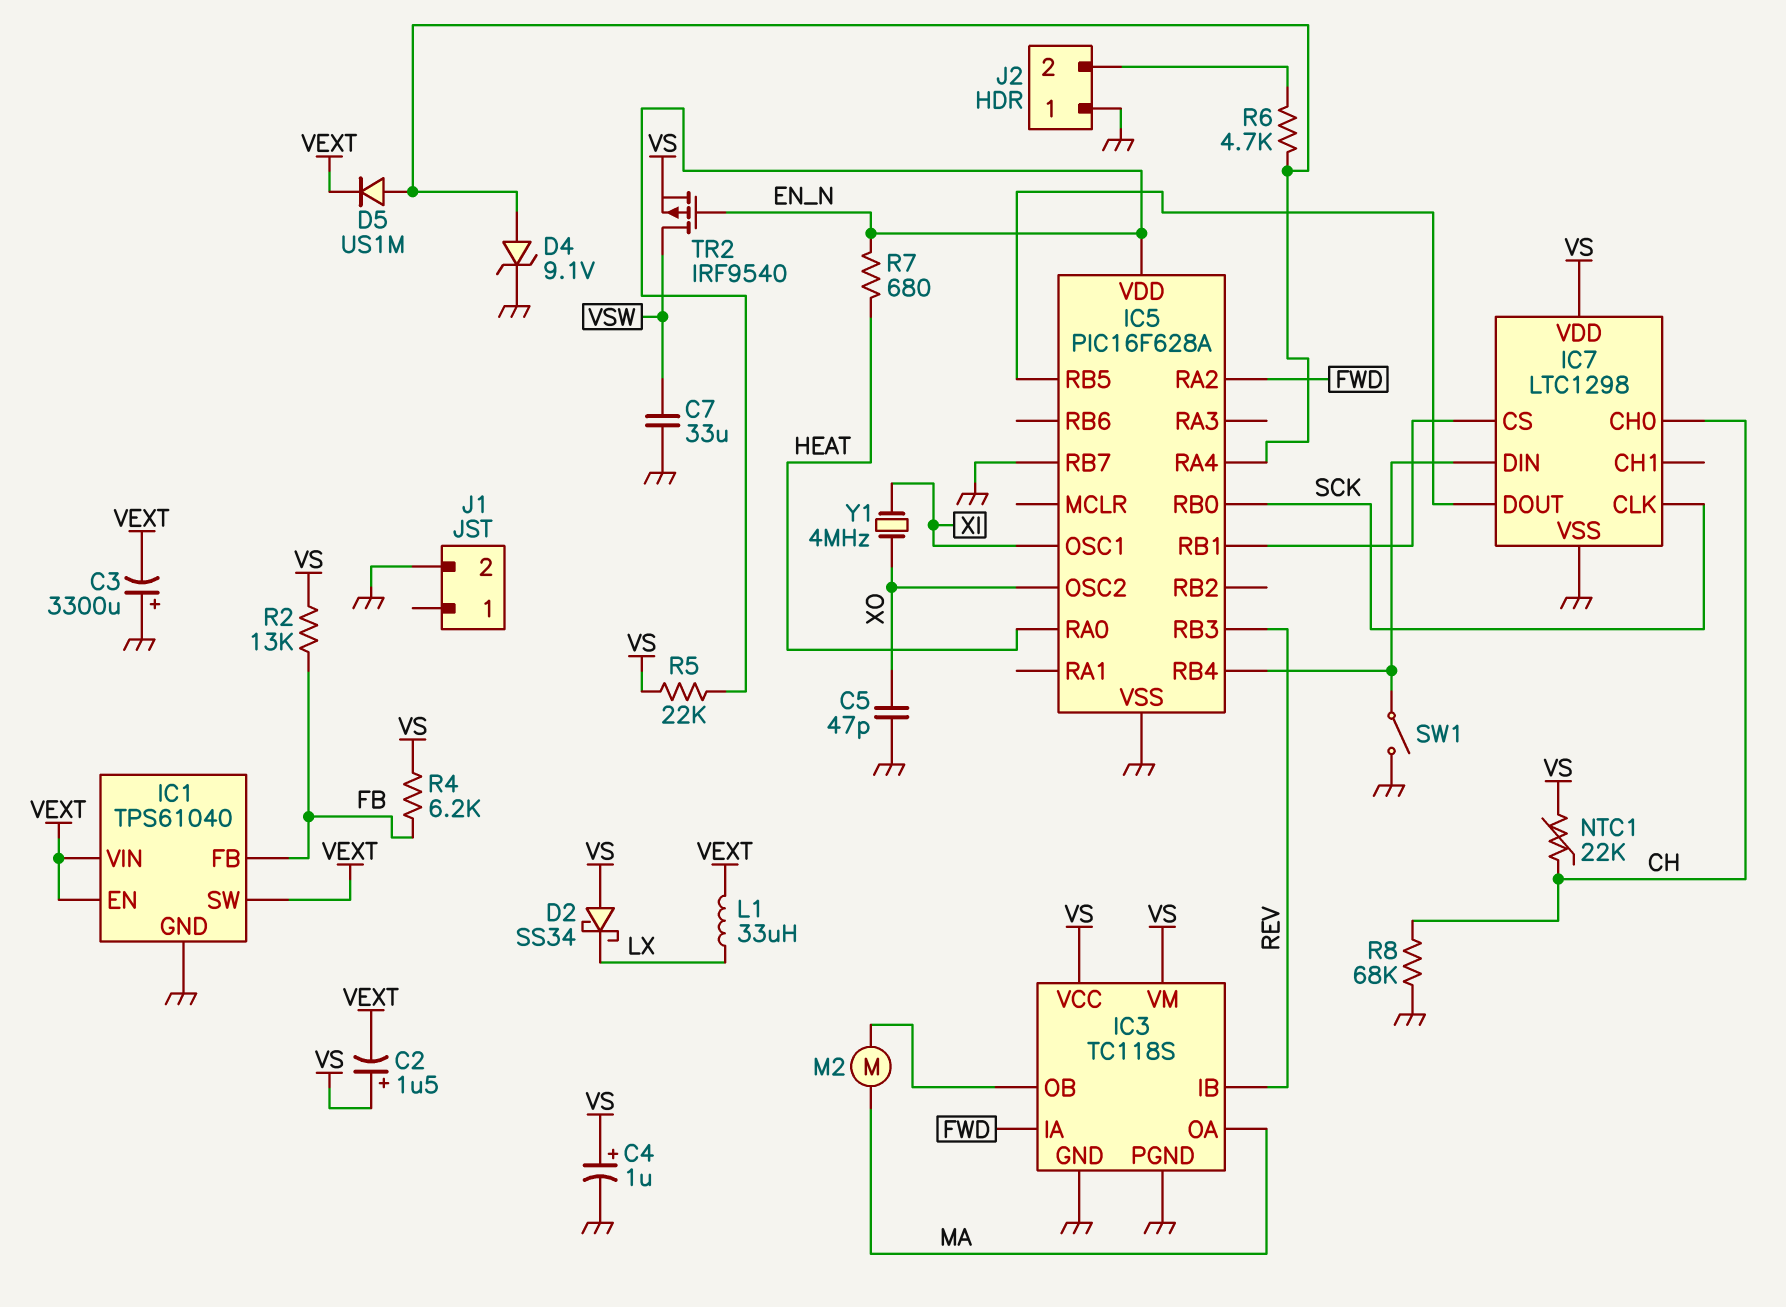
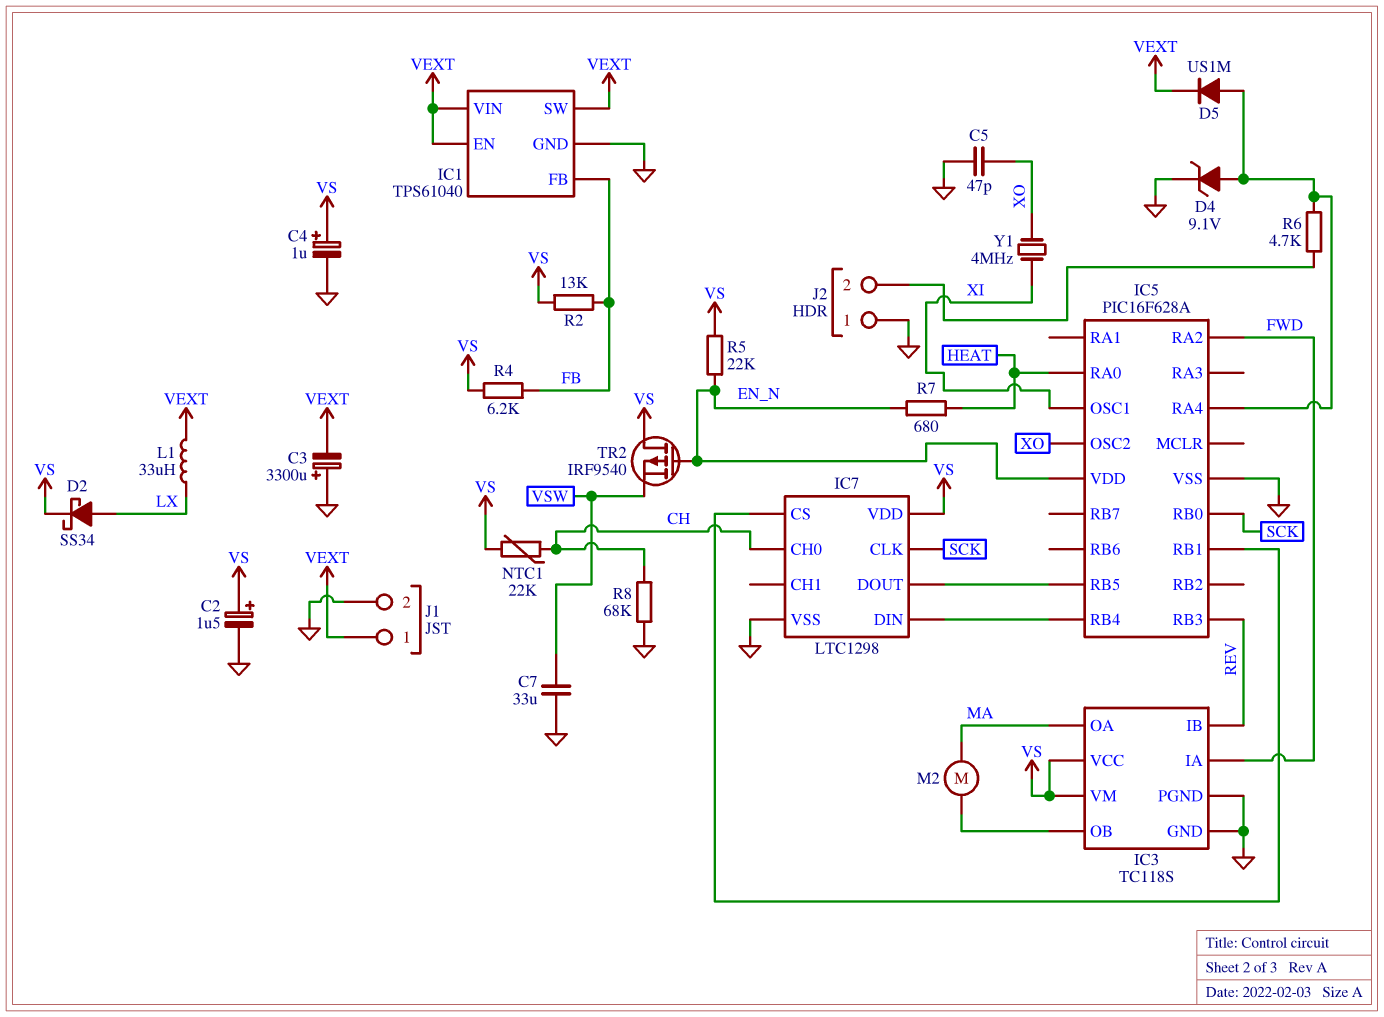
C2: 1.5uF (plus VS, minus VEXT) -> 1.5uF (plus VS, minus GND)
D2: schottky SS34 (A VS, K LX) -> schottky SS34 (A LX, K VS)
IC5 pin RB7: GND -> none
J1 pin 1: none -> VEXT
SW1: switch (GND, IC5/RB4) -> none
TR2: PMOS IRF9540 (G EN_N, D VSW, S VS) -> PMOS IRF9540 (G EN_N, D VS, S VSW)

